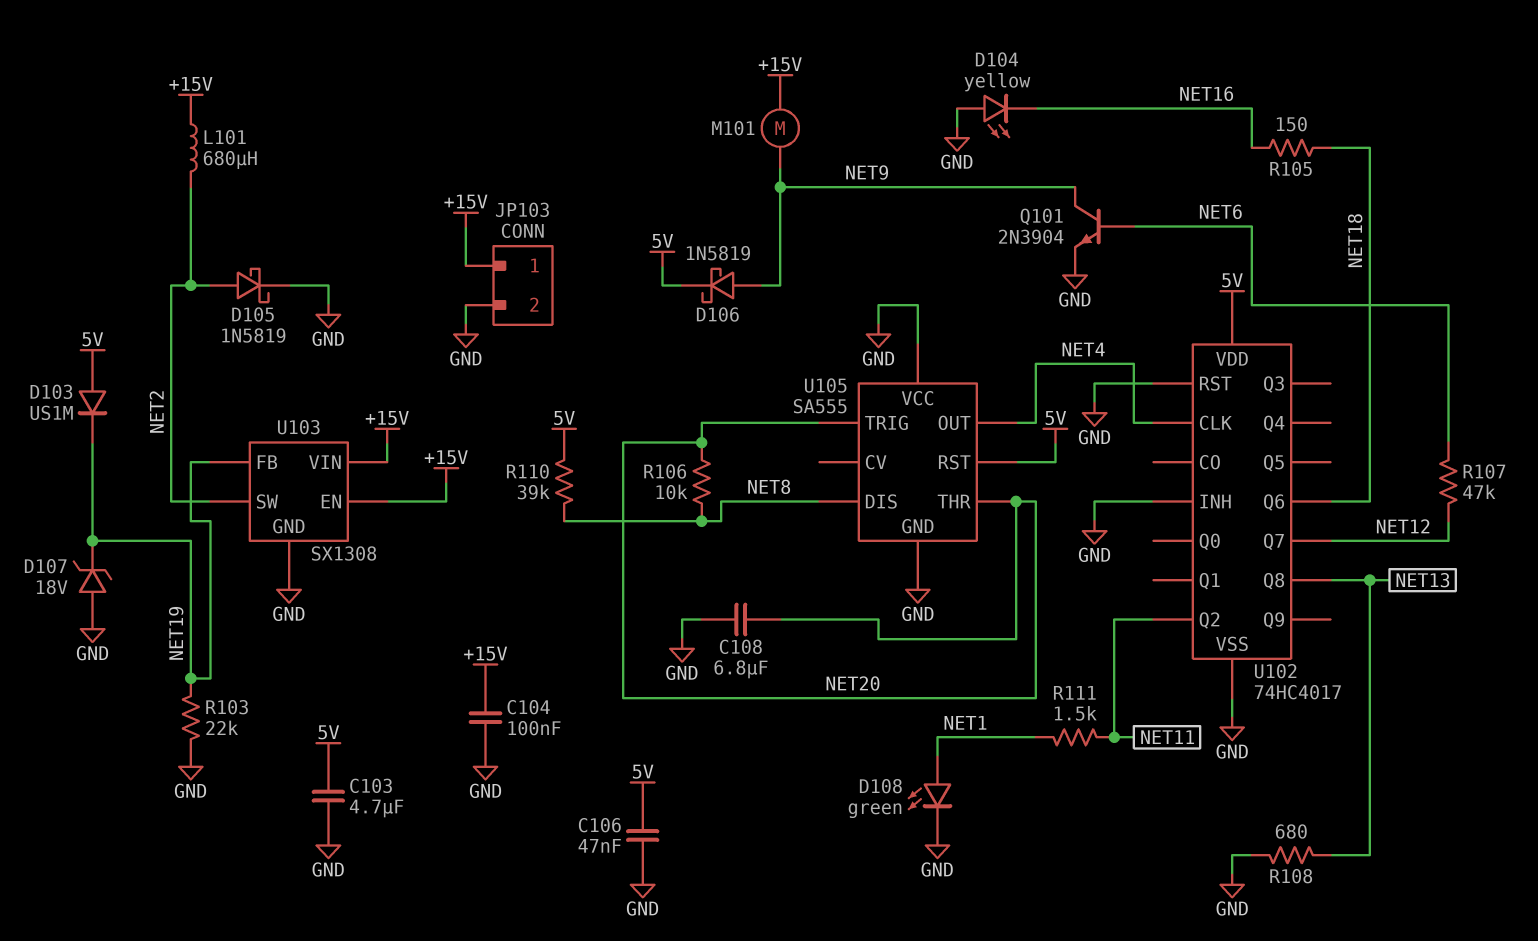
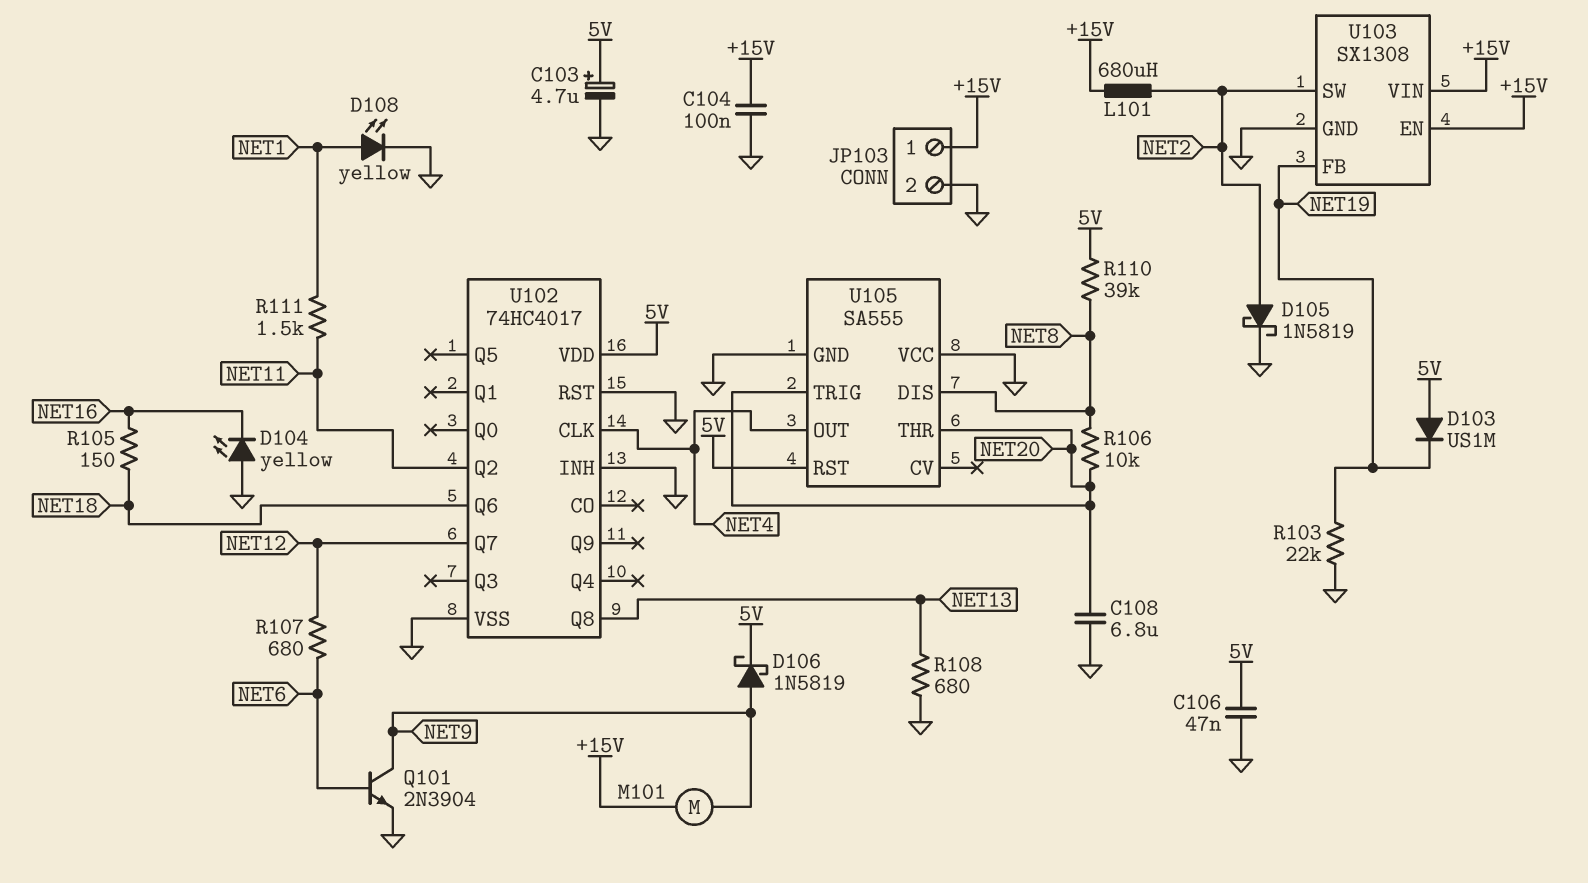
C103: 4.7uF (5V, GND) -> 4.7uF (plus 5V, minus GND)
D107: zener 18V (A GND, K NET19) -> none
D108: LED green (A NET1, K GND) -> LED yellow (A NET1, K GND)
R107: 47k (NET6, NET12) -> 680 (NET6, NET12)

